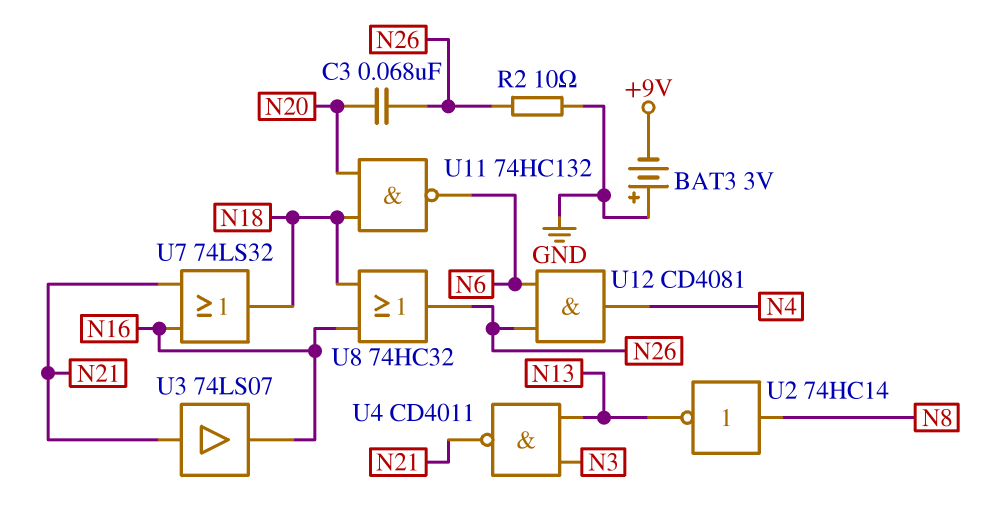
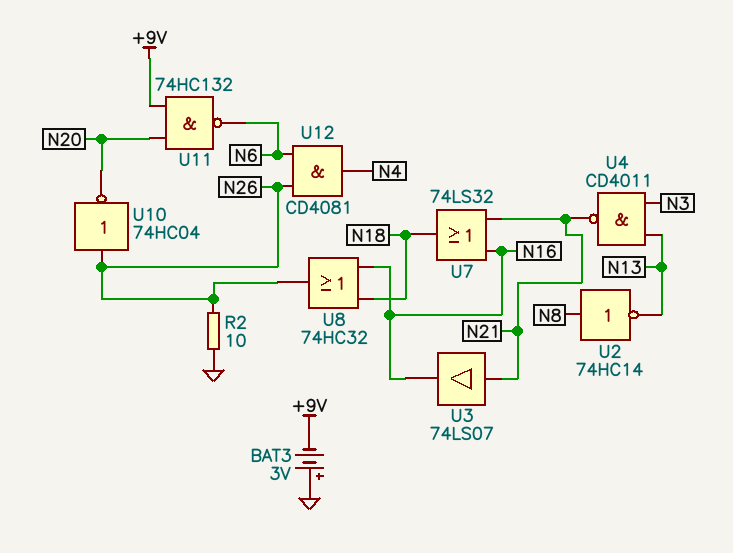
C3: 68nF (N20, N26) -> none
U10: none -> NOT 74HC04 (in N26, out N20)
U11: NAND 74HC132 (in N18, in N20, out N6) -> NAND 74HC132 (in +9V, in N20, out N6)

